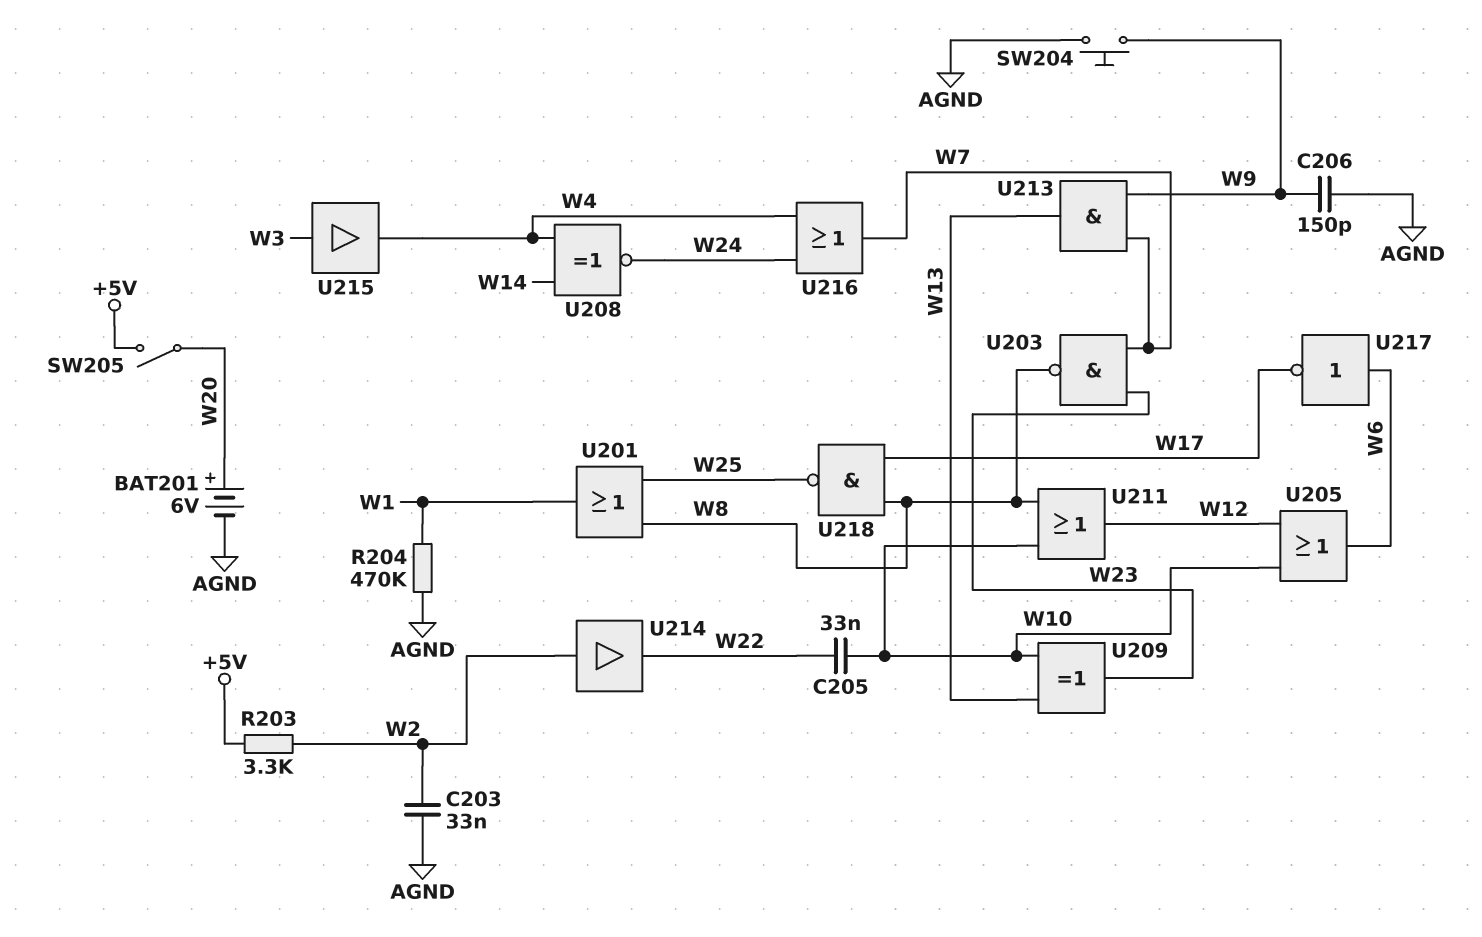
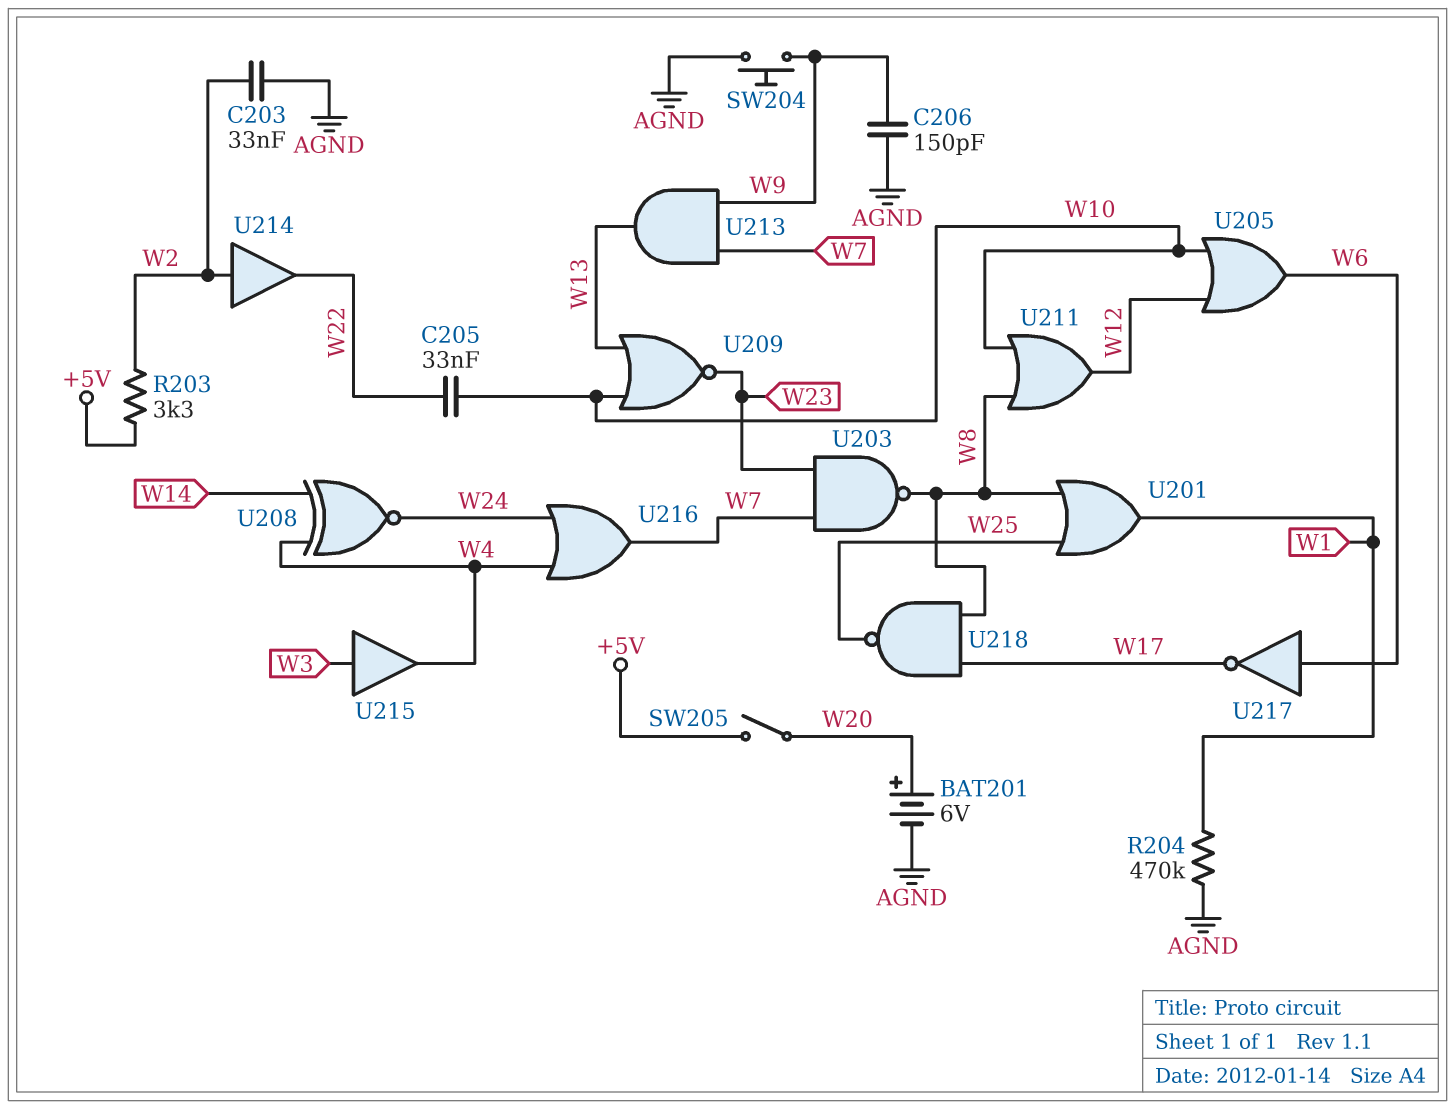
U209: XOR (in W10, in W13, out W23) -> NOR (in W10, in W13, out W23)

